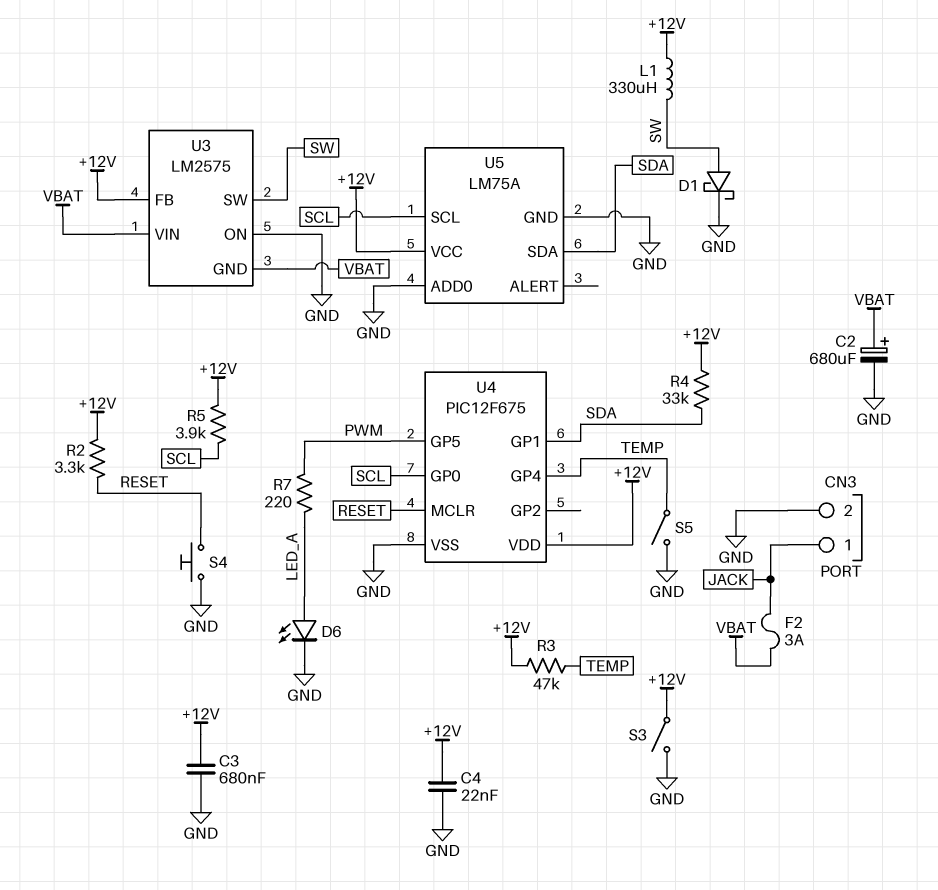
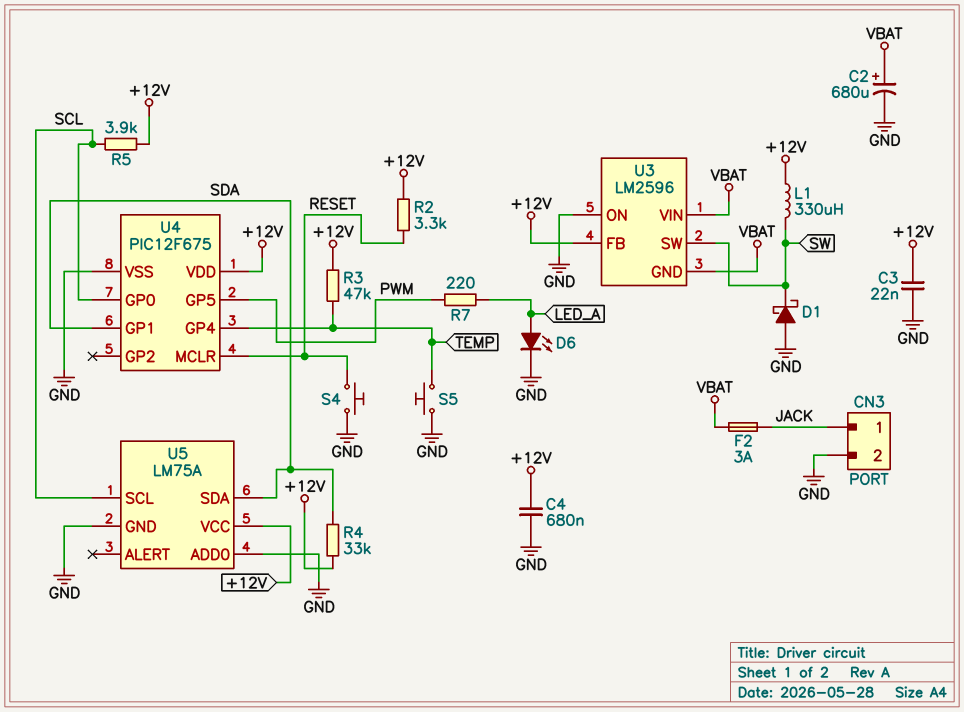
C3: 680nF (+12V, GND) -> 22nF (+12V, GND)
C4: 22nF (+12V, GND) -> 680nF (+12V, GND)
D1: schottky (A SW, K GND) -> schottky (A GND, K SW)
S3: switch (+12V, GND) -> none
S5: switch (GND, TEMP) -> button (GND, TEMP)
U3: LM2575 -> LM2596

